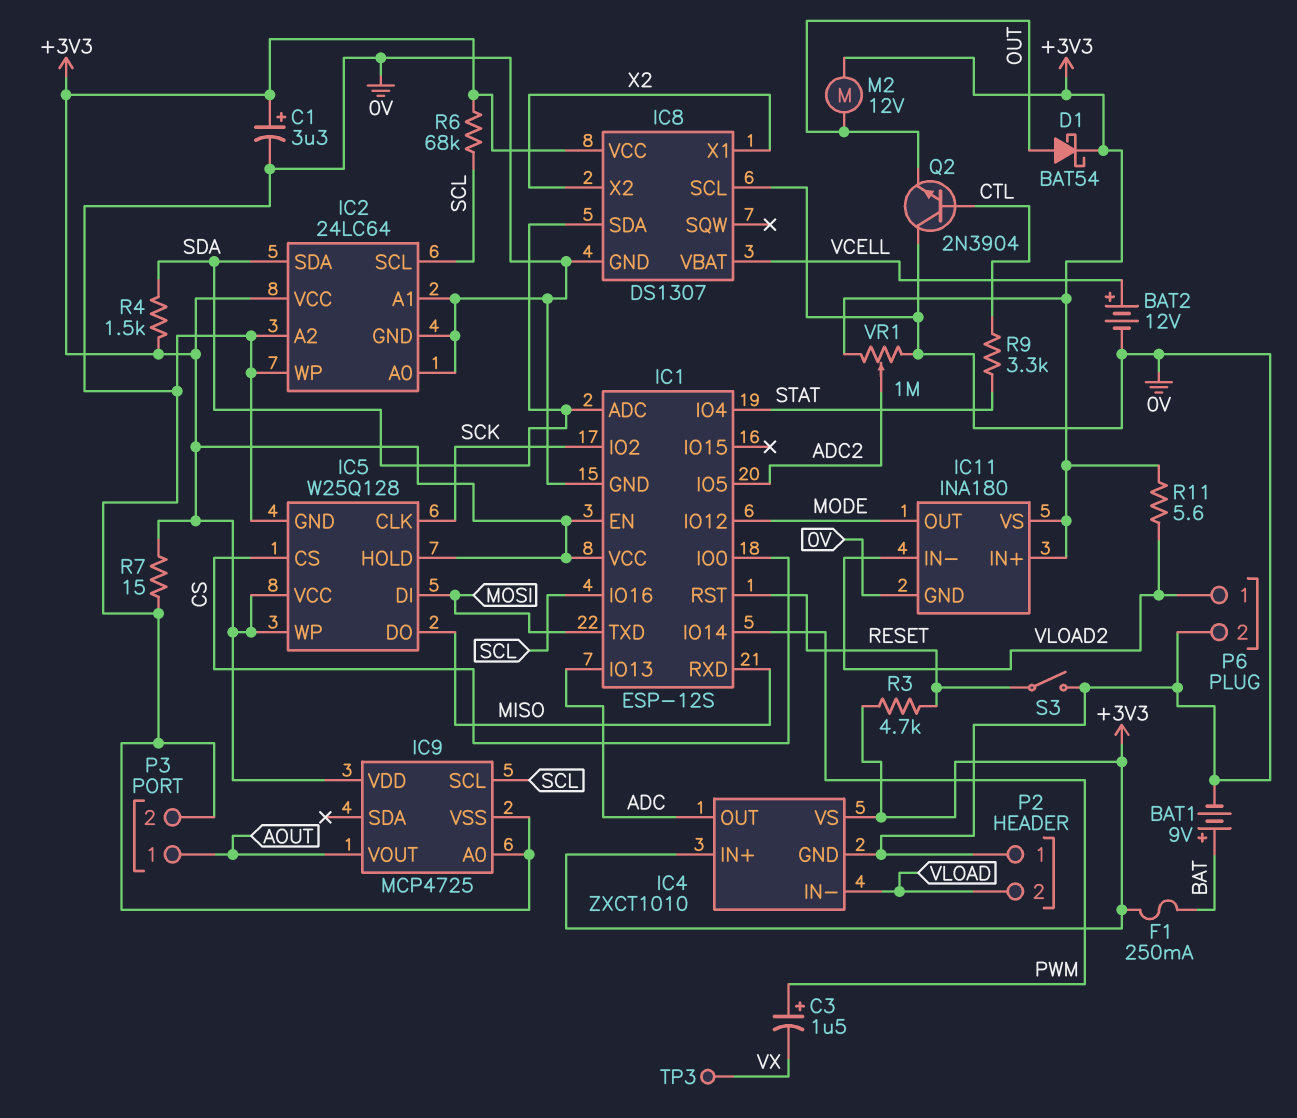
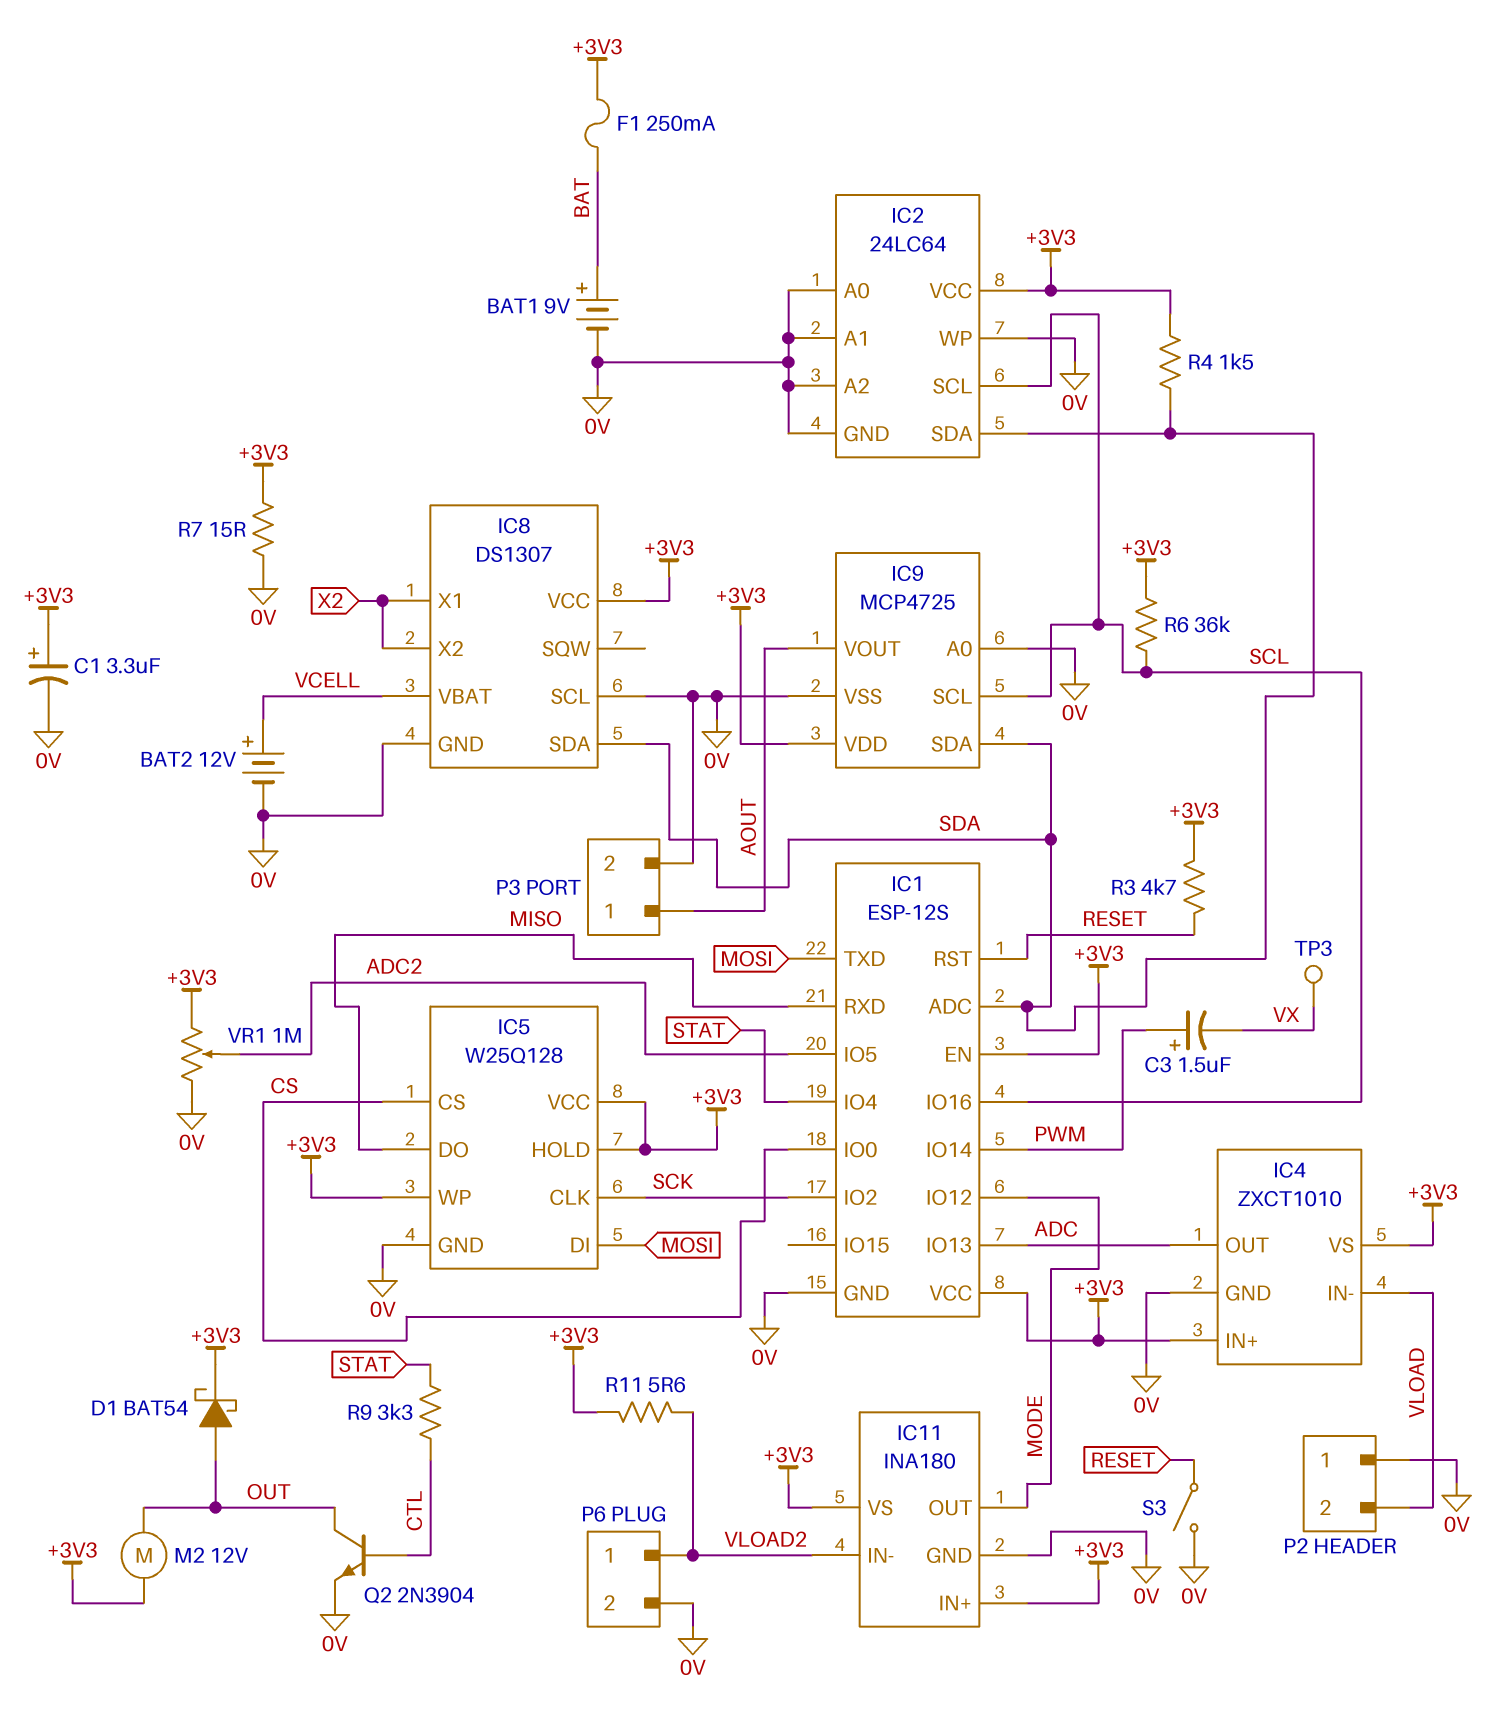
IC9 pin SDA: none -> SDA
Q2: NPN 2N3904 (B CTL, C 0V, E OUT) -> NPN 2N3904 (B CTL, C OUT, E 0V)
R6: 68k (+3V3, SCL) -> 36k (+3V3, SCL)

